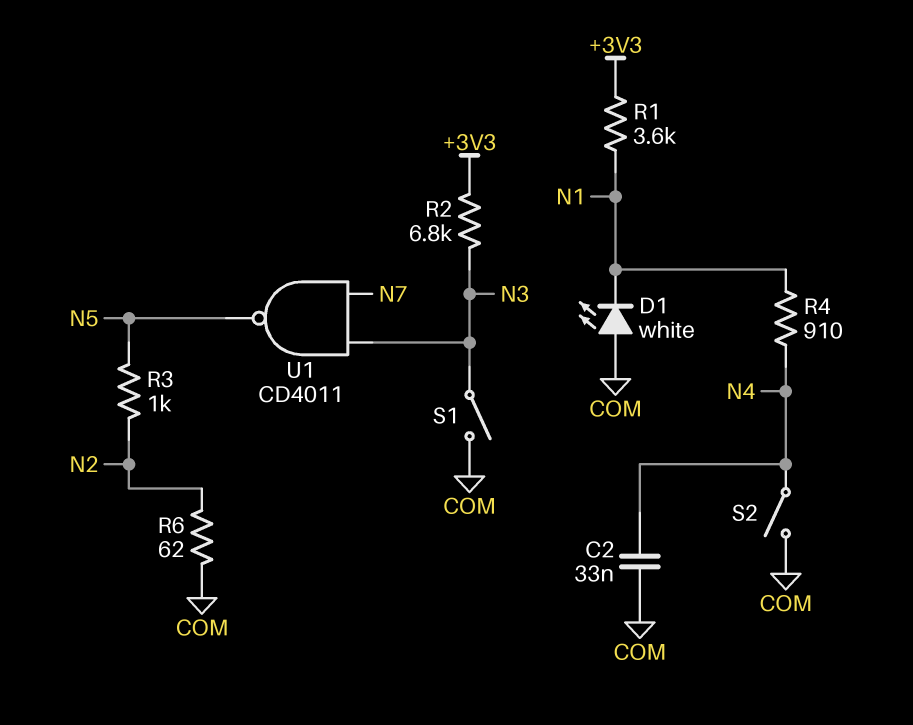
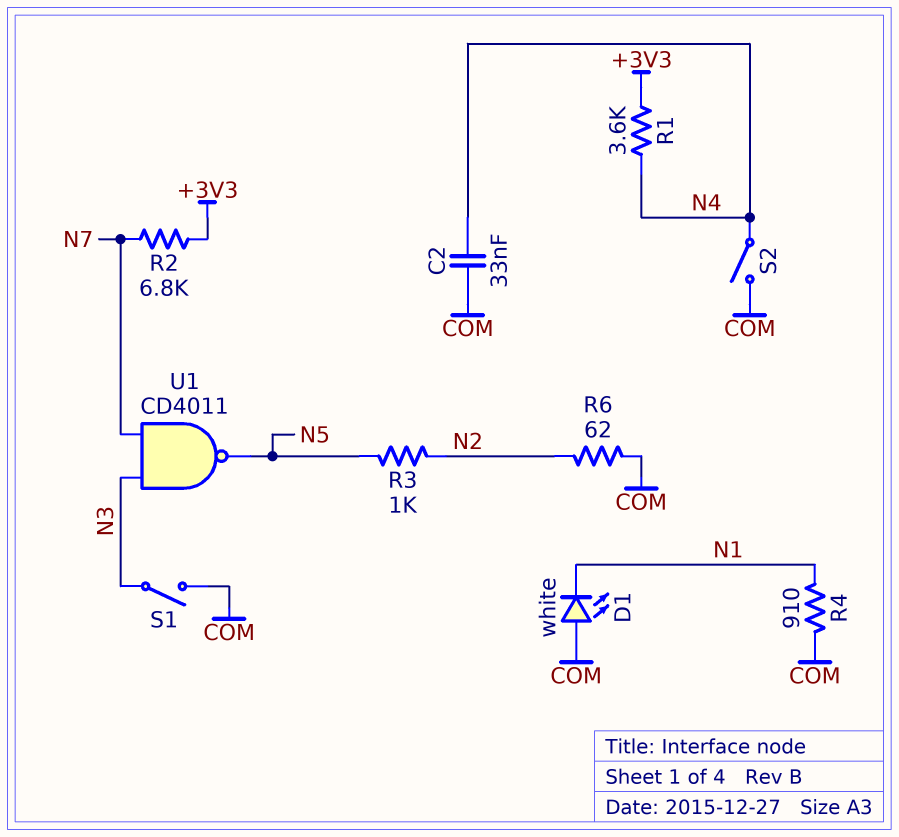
R1: 3.6k (+3V3, N1) -> 3.6k (+3V3, N4)
R2: 6.8k (+3V3, N3) -> 6.8k (+3V3, N7)
R4: 910 (N1, N4) -> 910 (COM, N1)

